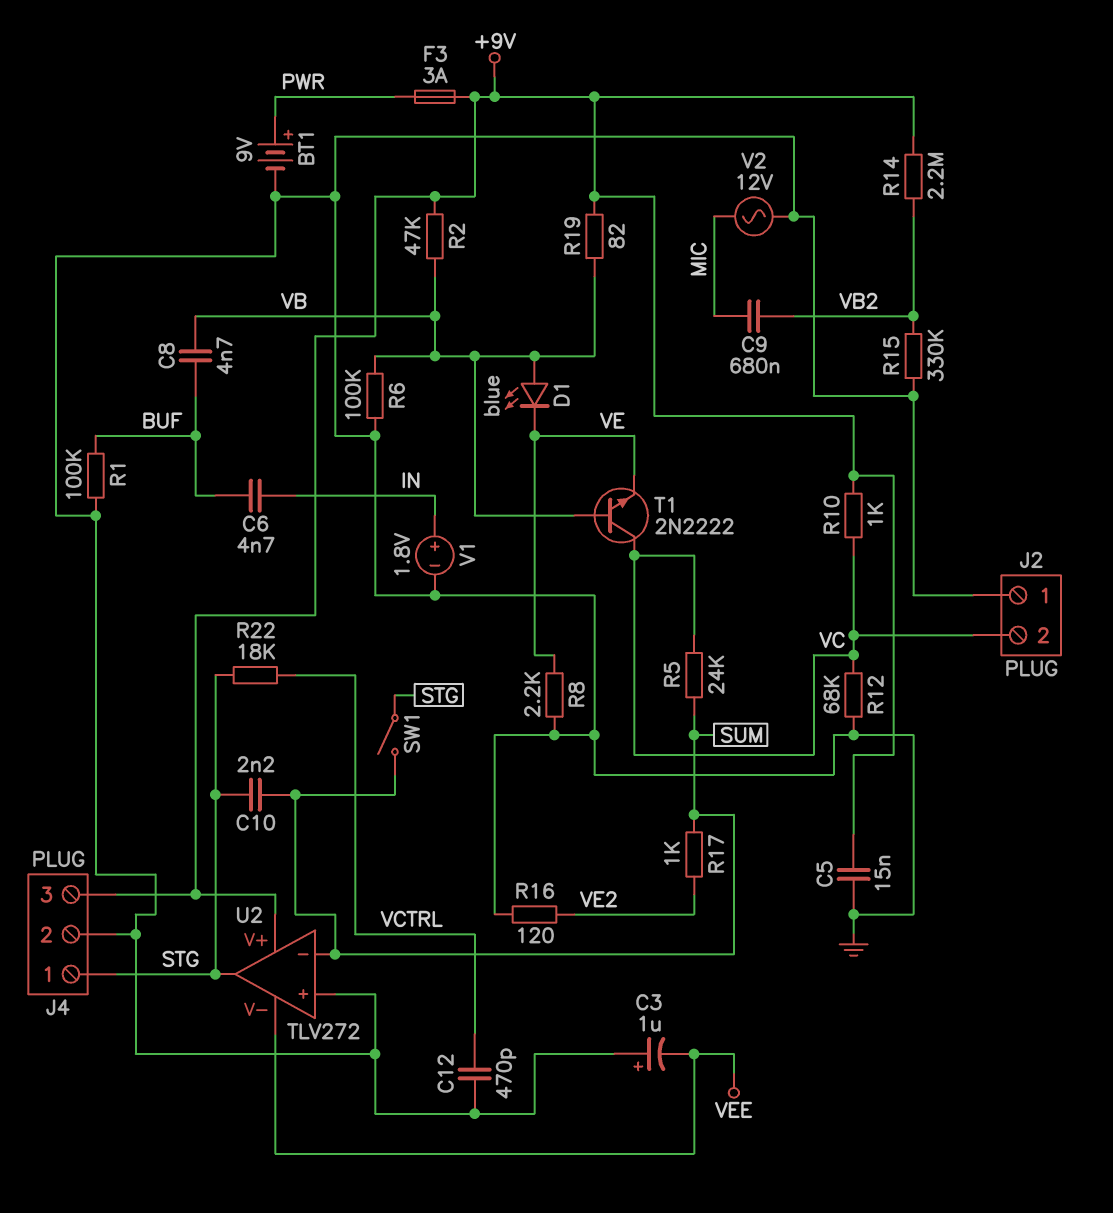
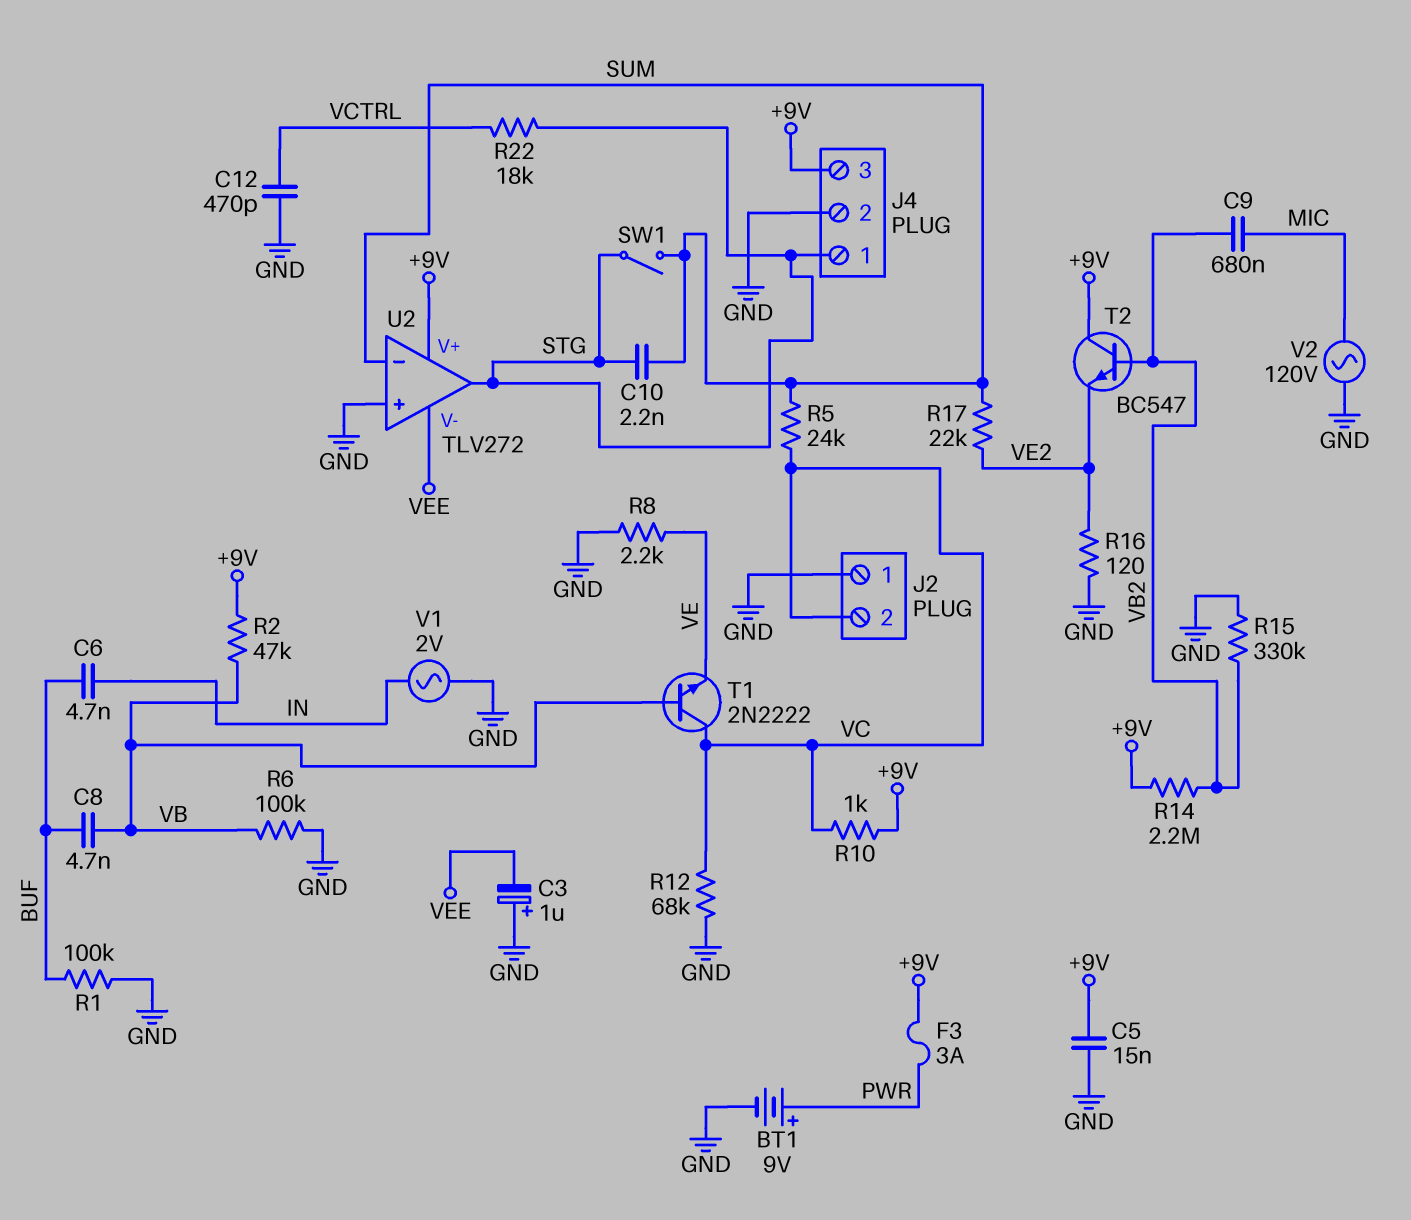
D1: LED blue (A VB, K VE) -> none
R17: 1k (SUM, VE2) -> 22k (SUM, VE2)
R19: 82 (+9V, VB) -> none
T2: none -> NPN BC547 (B VB2, C +9V, E VE2)
V1: 1.8V (plus IN, minus GND) -> AC 2V (GND, IN)
V2: AC 12V (GND, MIC) -> AC 120V (GND, MIC)

